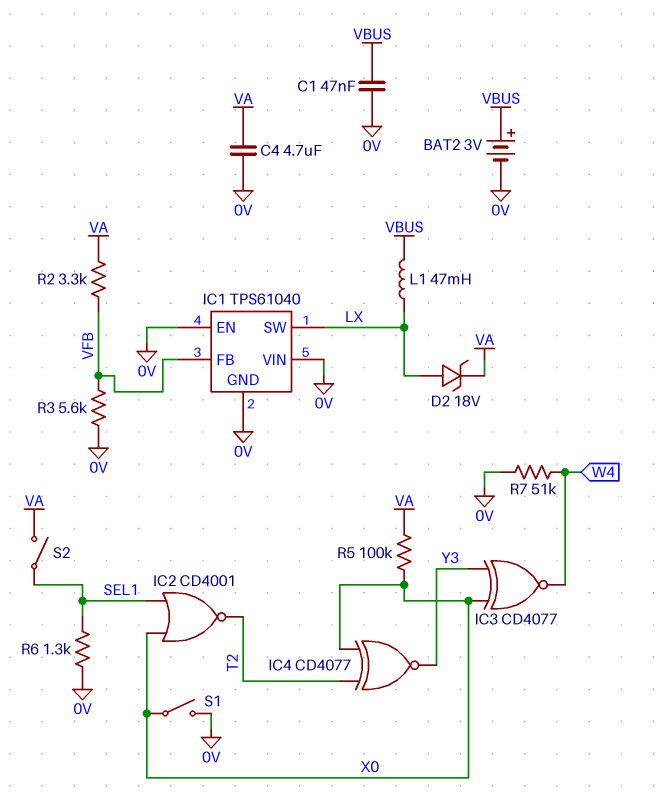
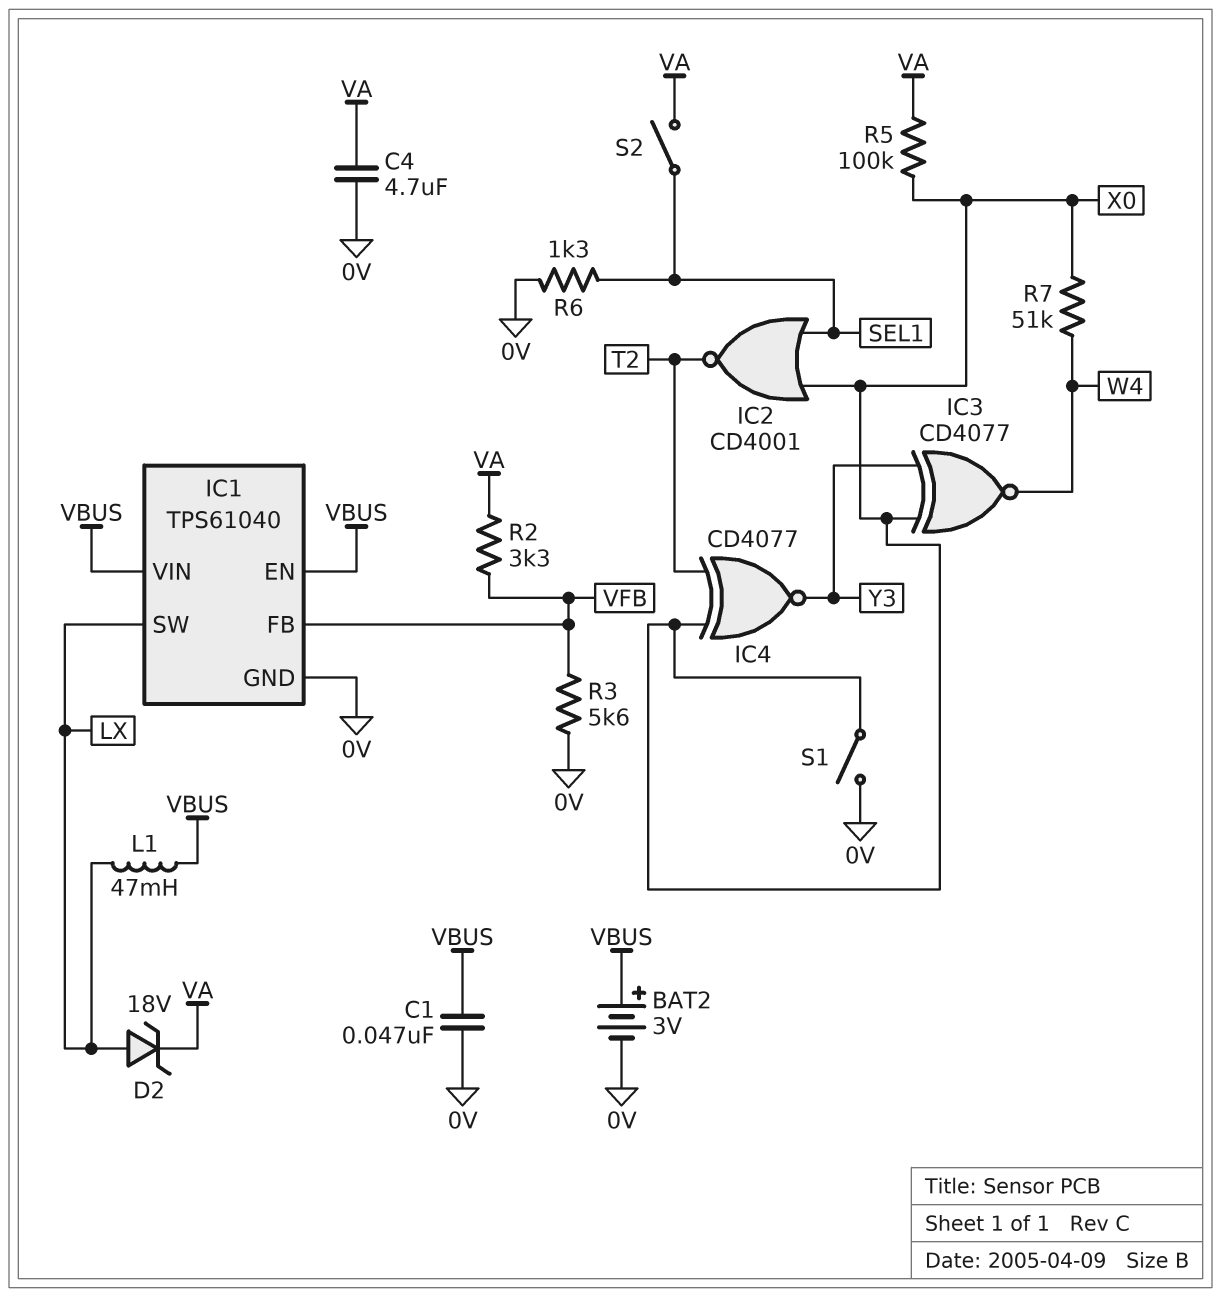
IC1 pin EN: 0V -> VBUS
IC1 pin VIN: 0V -> VBUS
R7: 51k (0V, W4) -> 51k (W4, X0)

